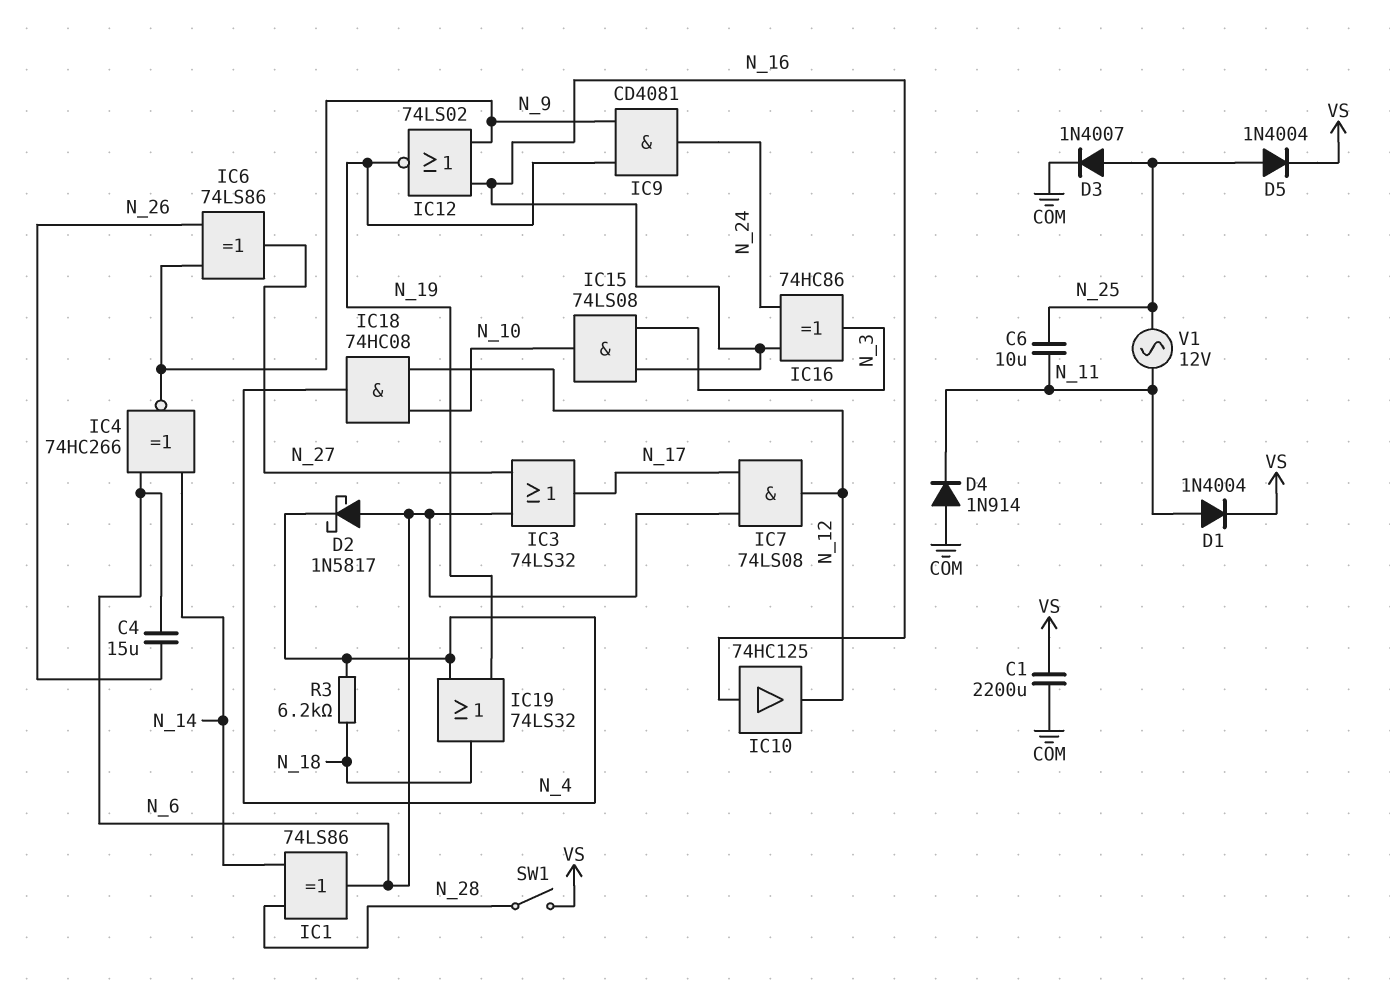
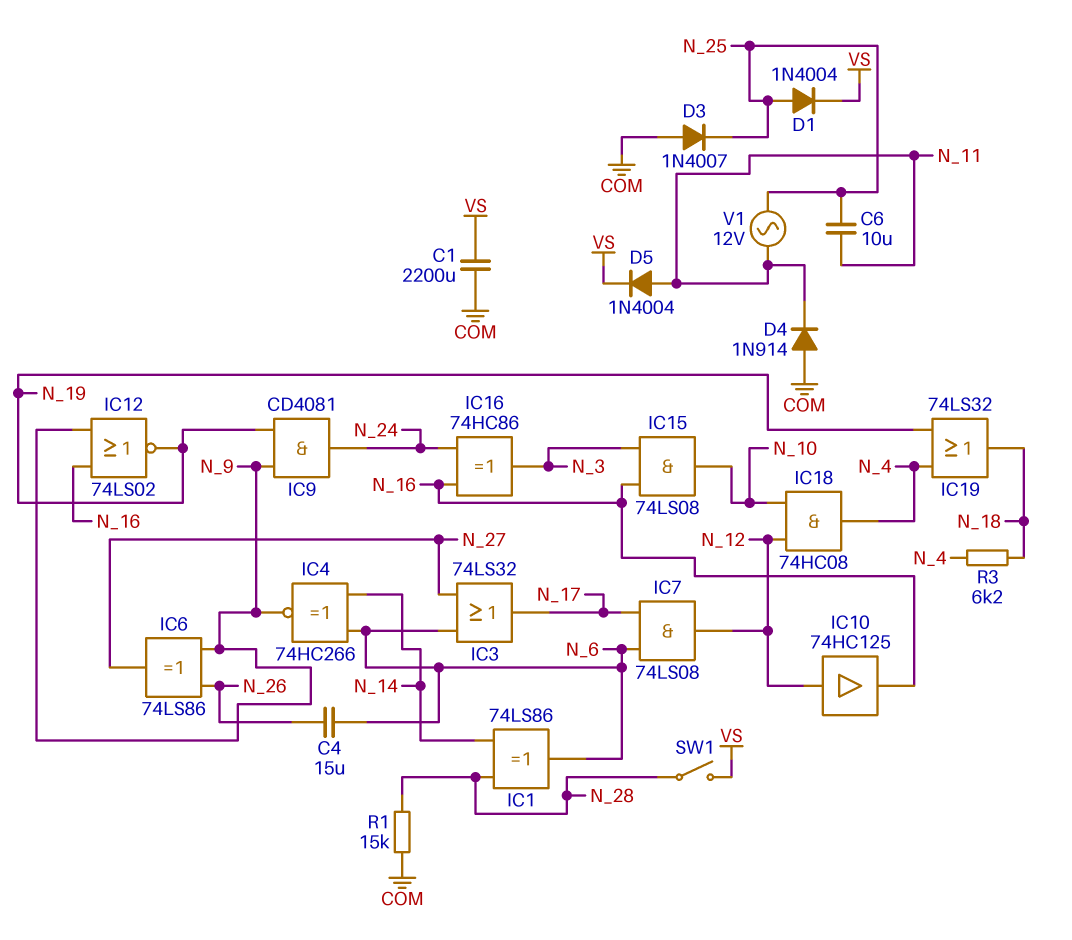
D1: diode 1N4004 (A N_11, K VS) -> diode 1N4004 (A N_25, K VS)
D2: schottky 1N5817 (A N_6, K N_4) -> none
D3: diode 1N4007 (A N_25, K COM) -> diode 1N4007 (A COM, K N_25)
D5: diode 1N4004 (A N_25, K VS) -> diode 1N4004 (A N_11, K VS)
IC10: buffer 74HC125 (in N_16, out N_12) -> buffer 74HC125 (in N_12, out N_16)
R1: none -> 15k (COM, N_28)

